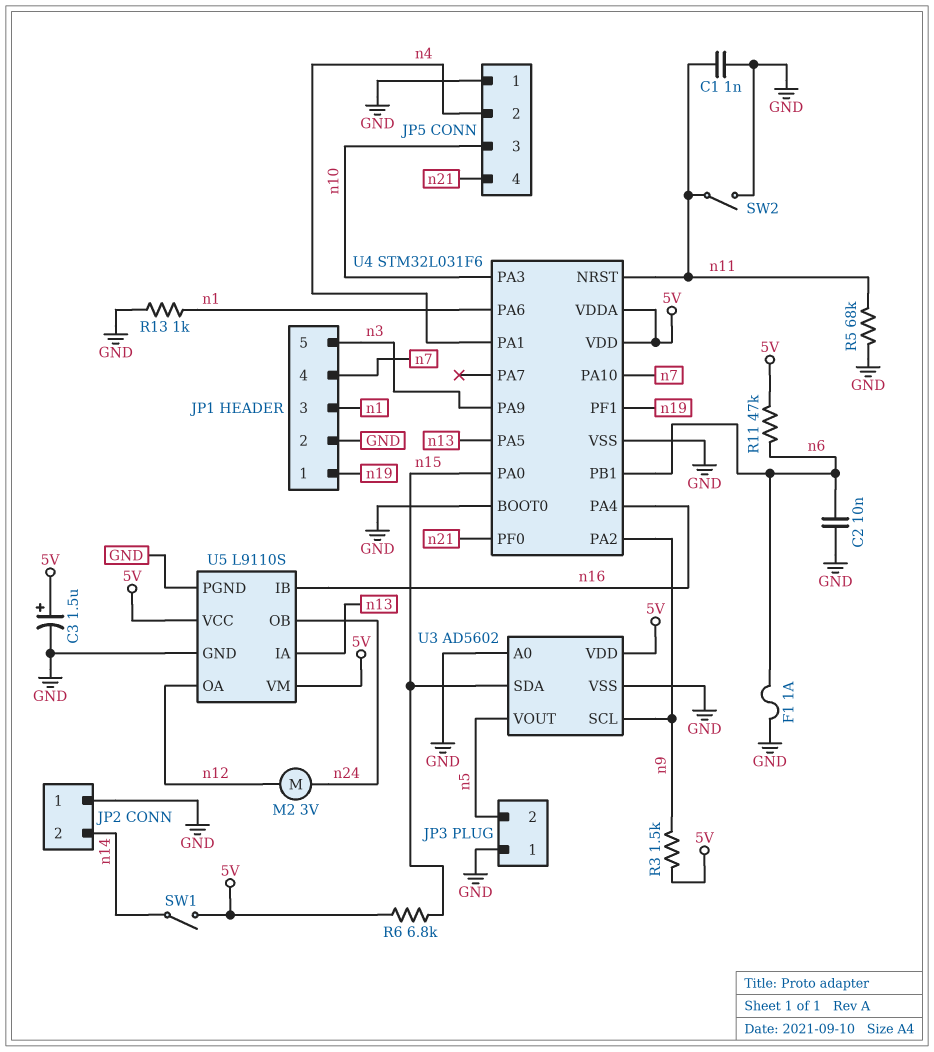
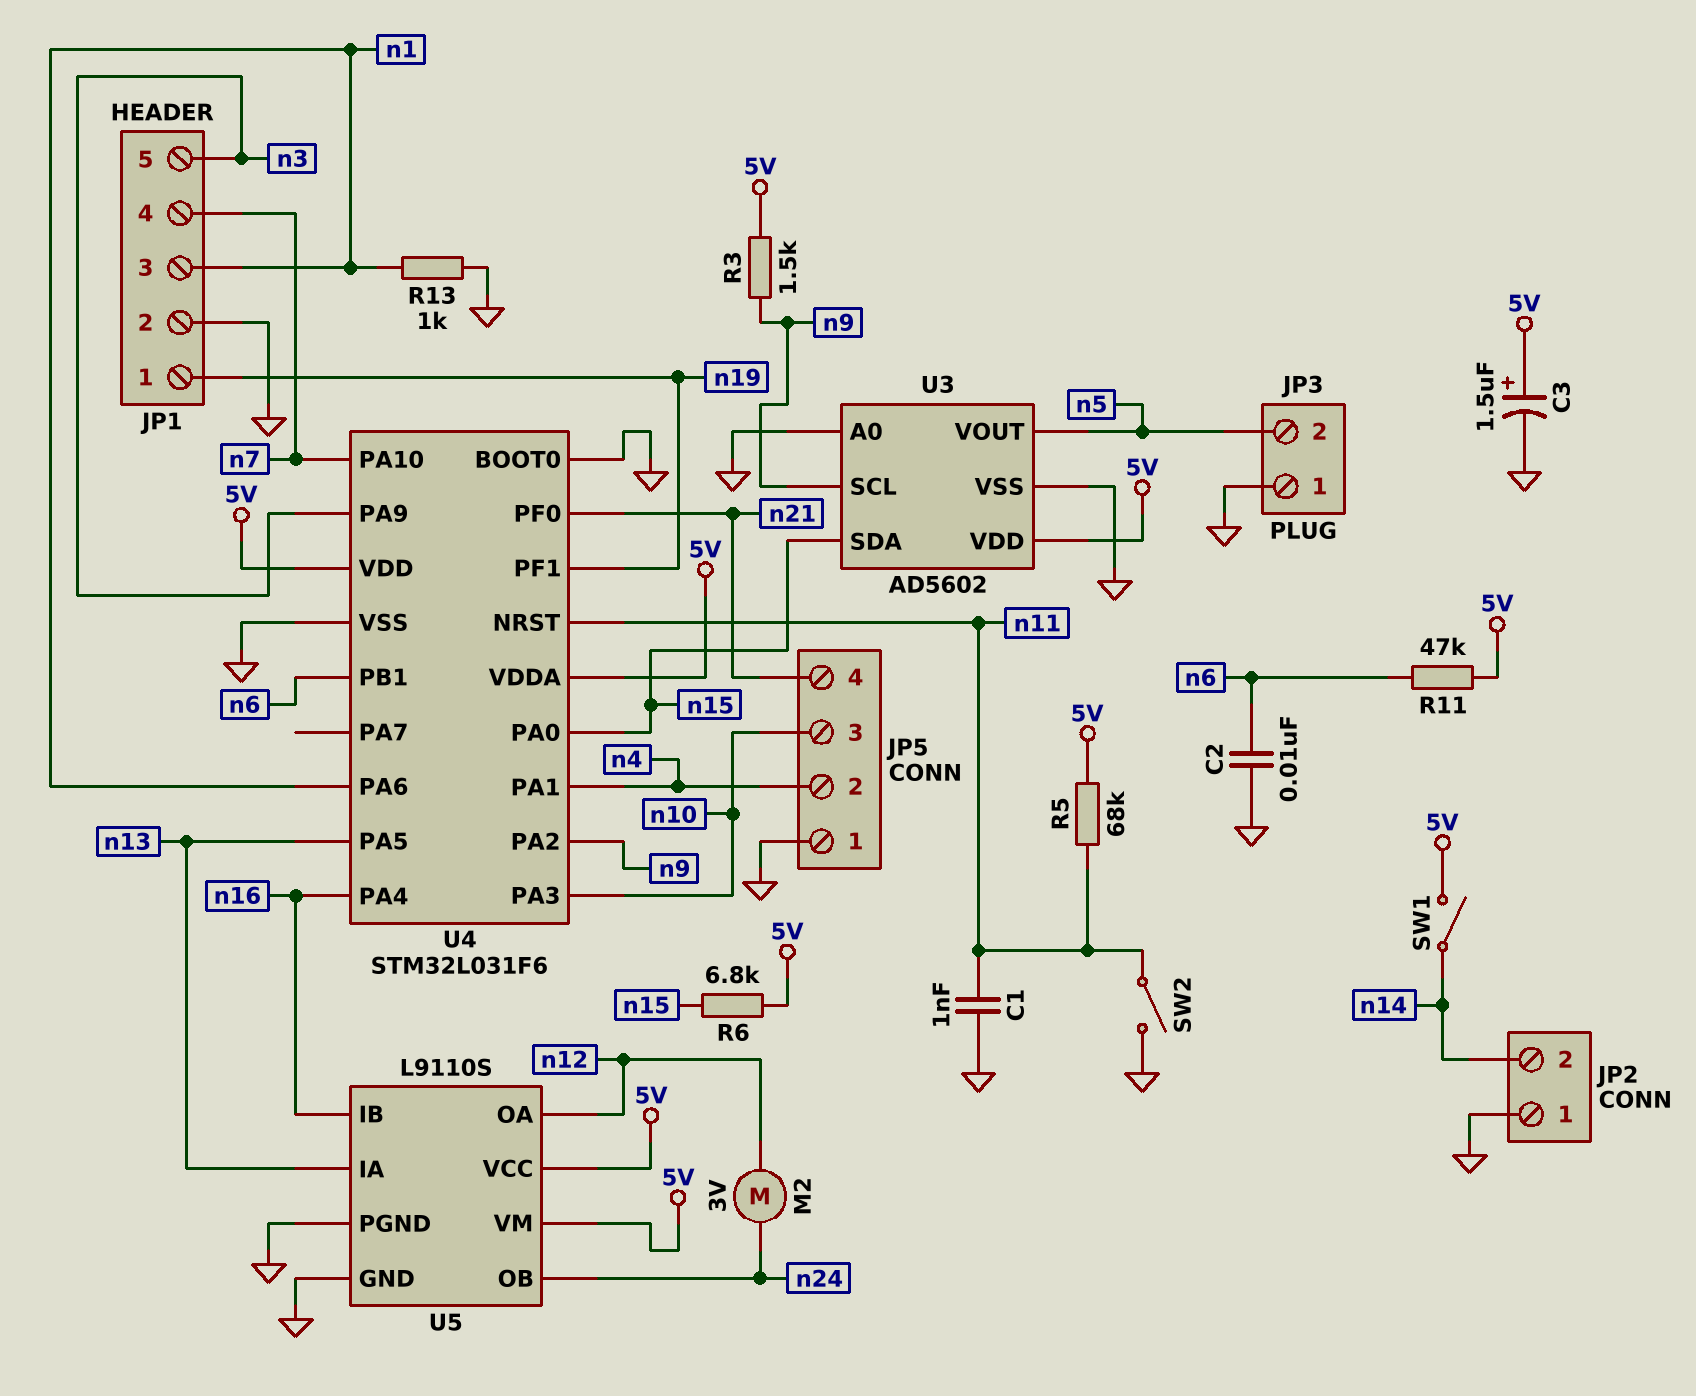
F1: 1A (GND, n6) -> none
R5: 68k (GND, n11) -> 68k (5V, n11)

